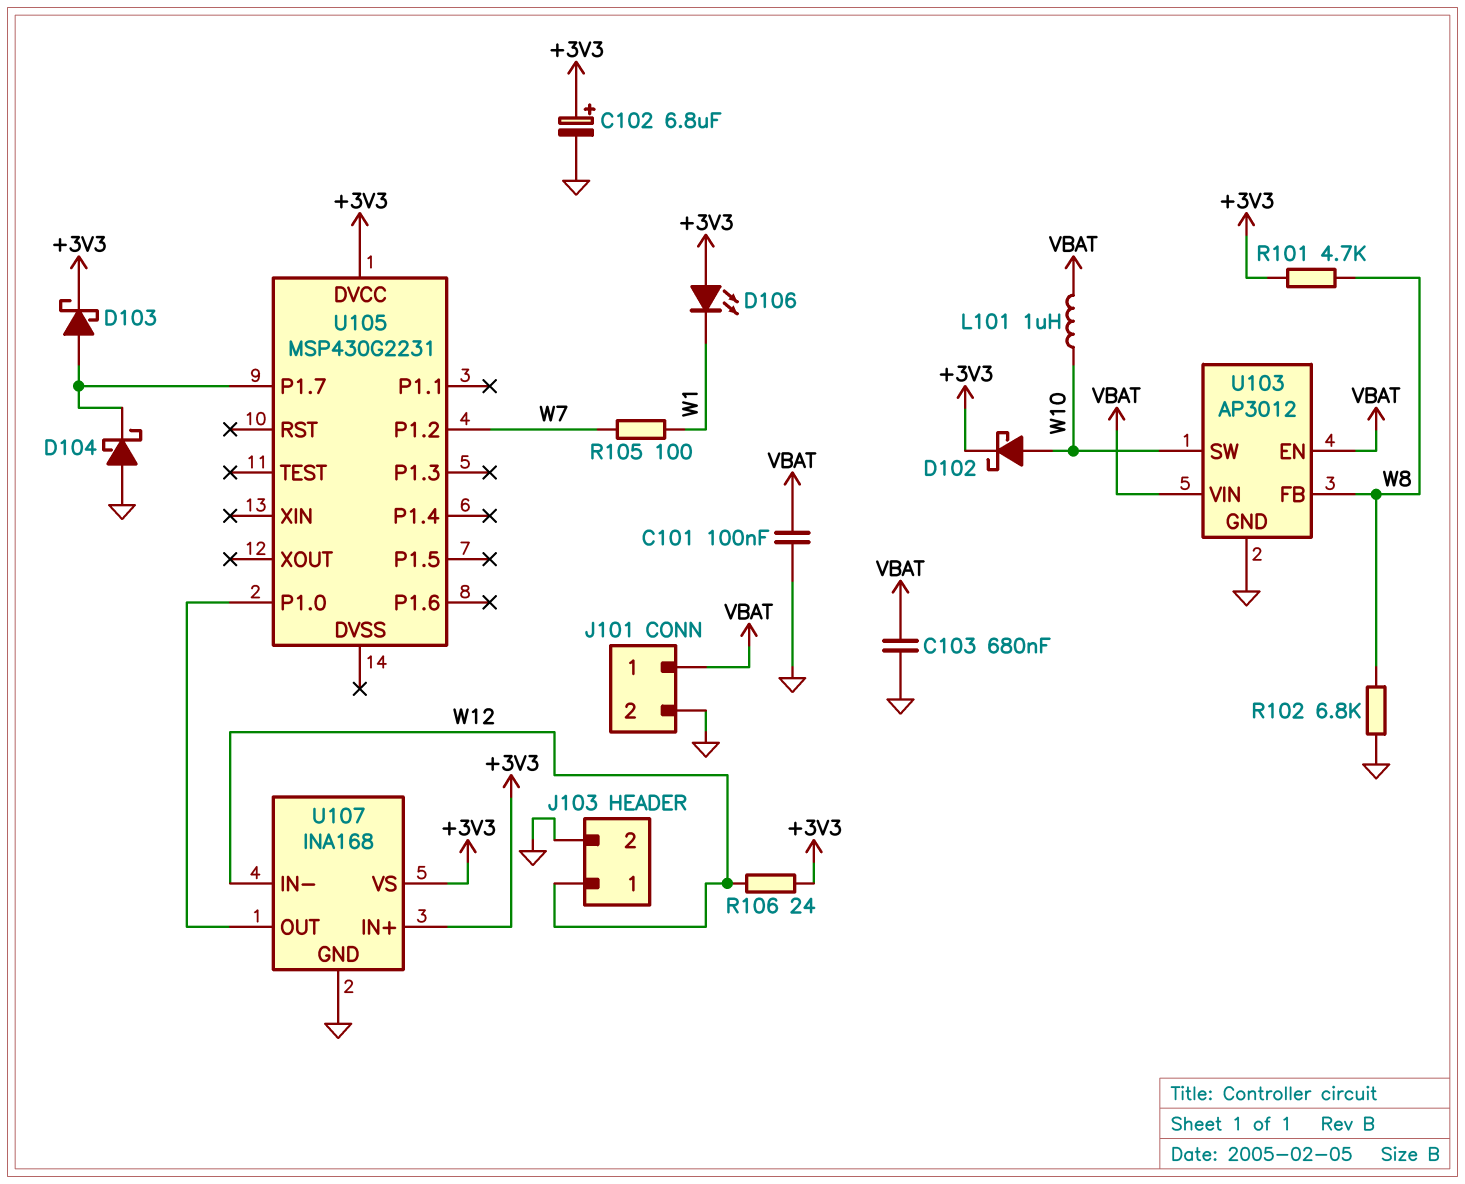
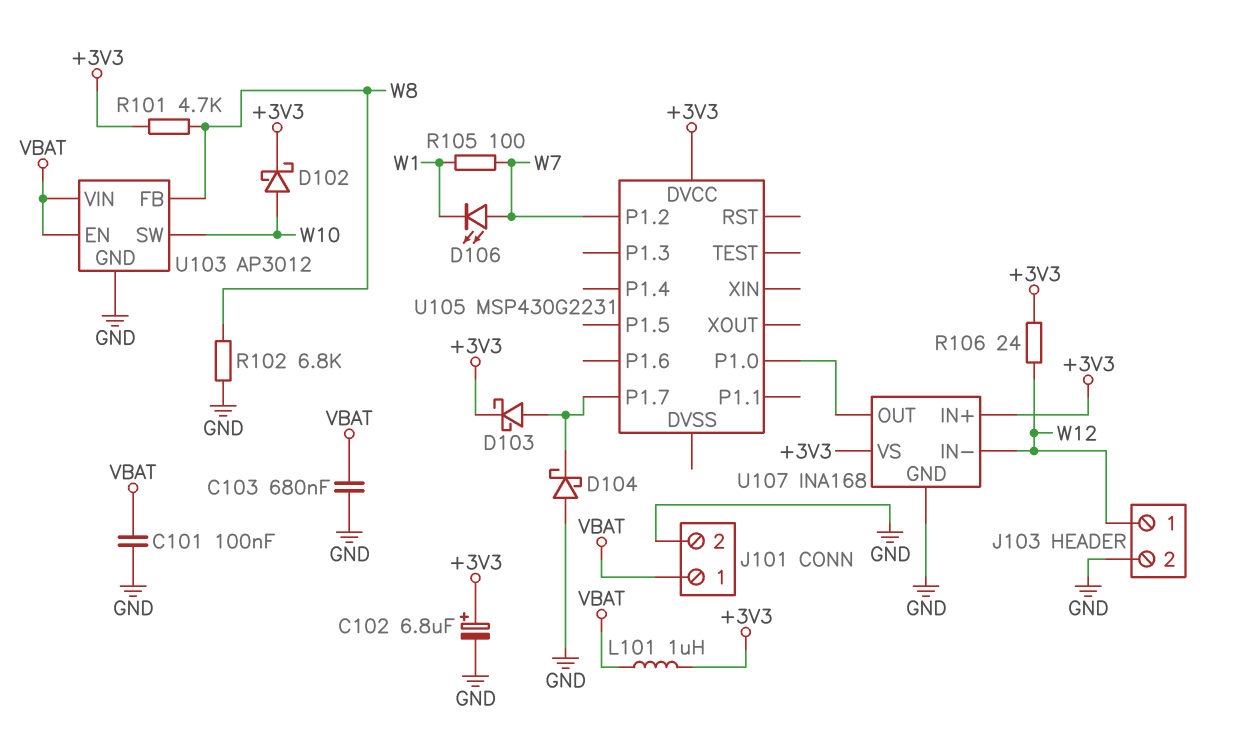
D106: LED (A +3V3, K W1) -> LED (A W7, K W1)
L101: 1uH (VBAT, W10) -> 1uH (+3V3, VBAT)

